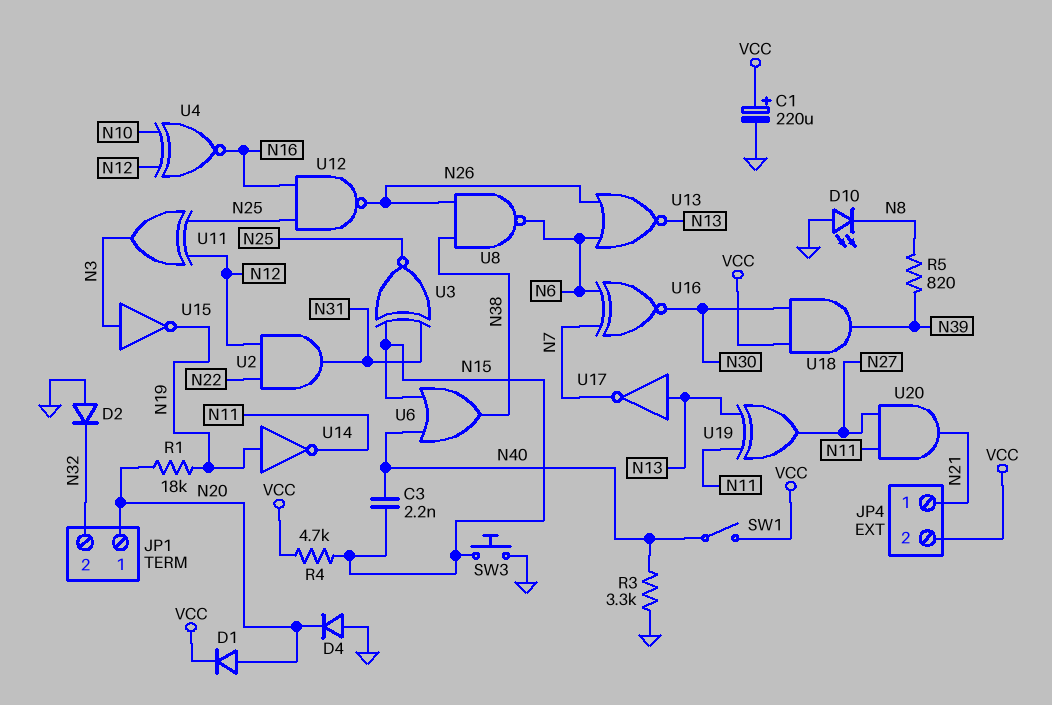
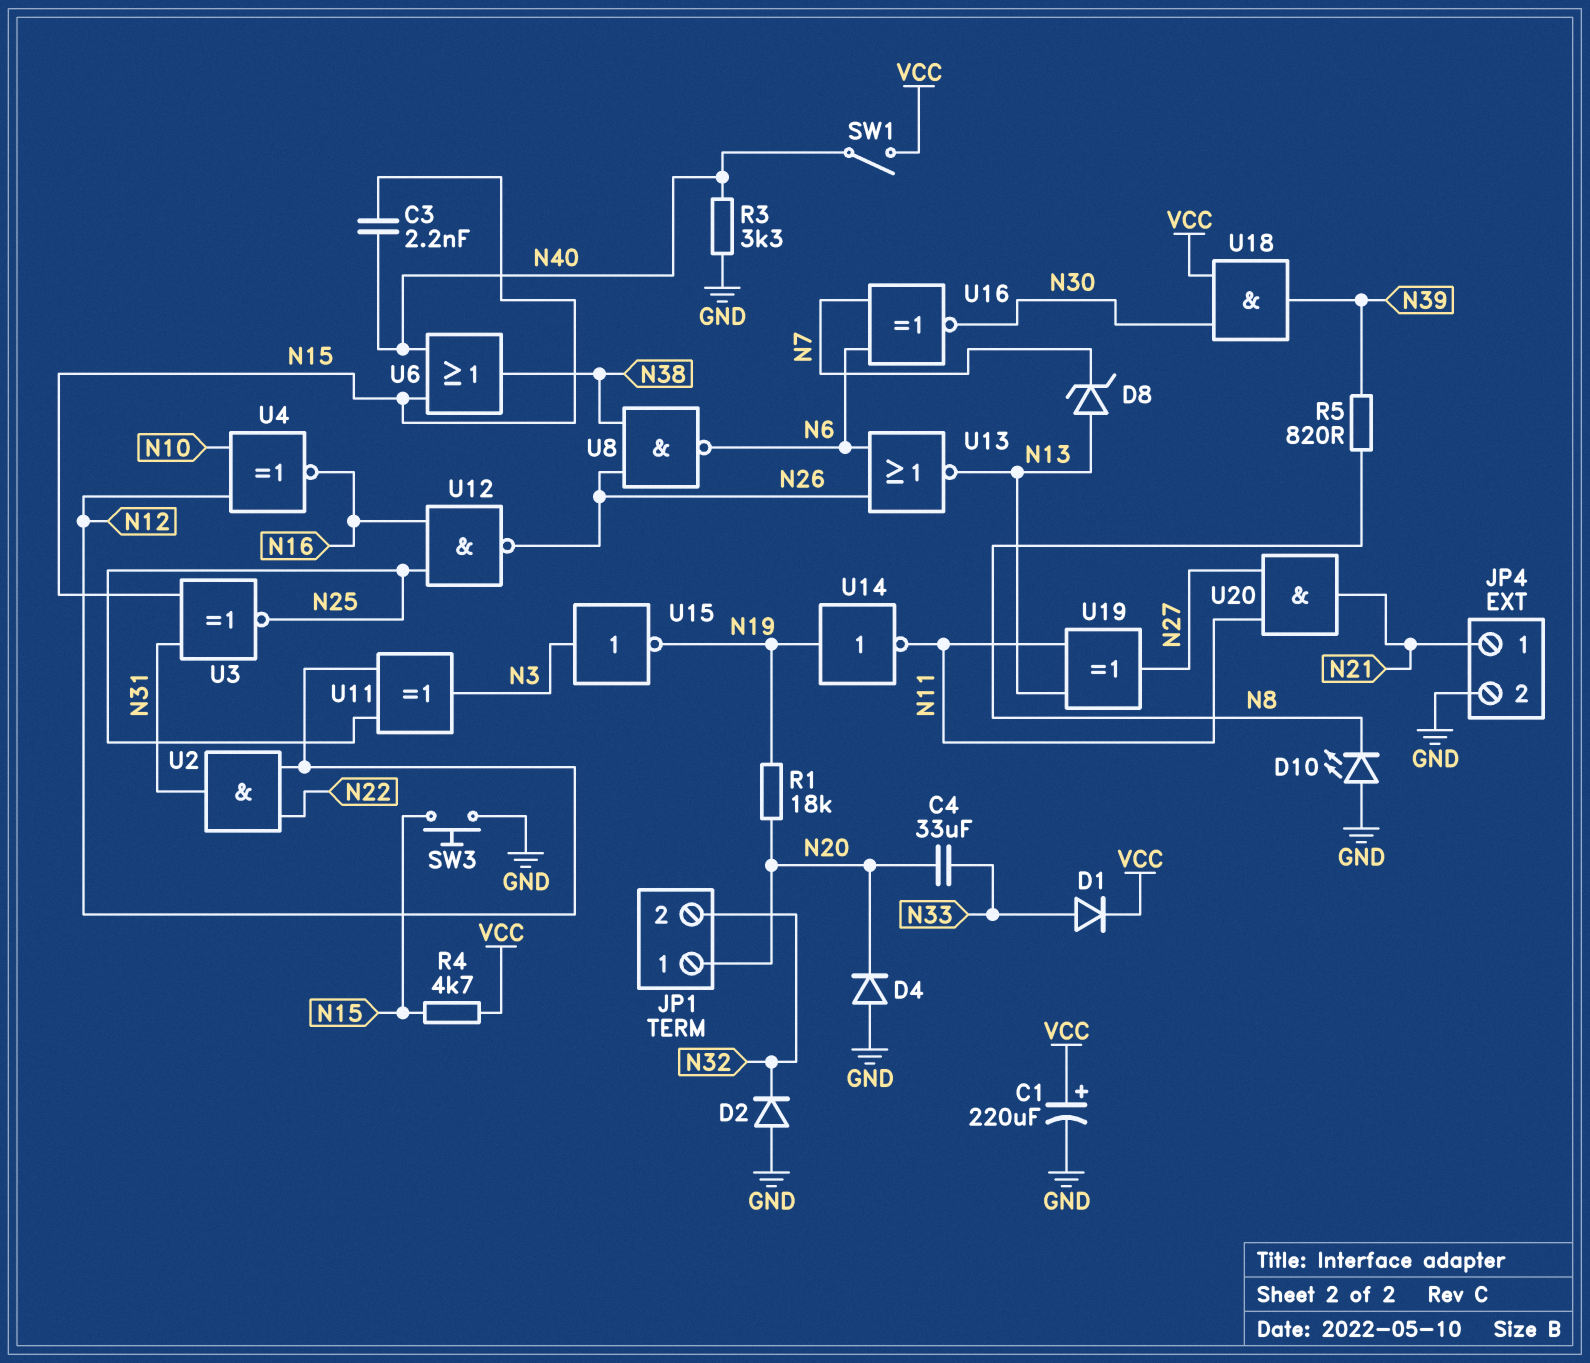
C4: none -> 33uF (N20, N33)
D1: diode (A N20, K VCC) -> diode (A N33, K VCC)
D8: none -> zener (A N13, K N7)
JP4 pin 2: VCC -> GND
U17: NOT (in N13, out N7) -> none

